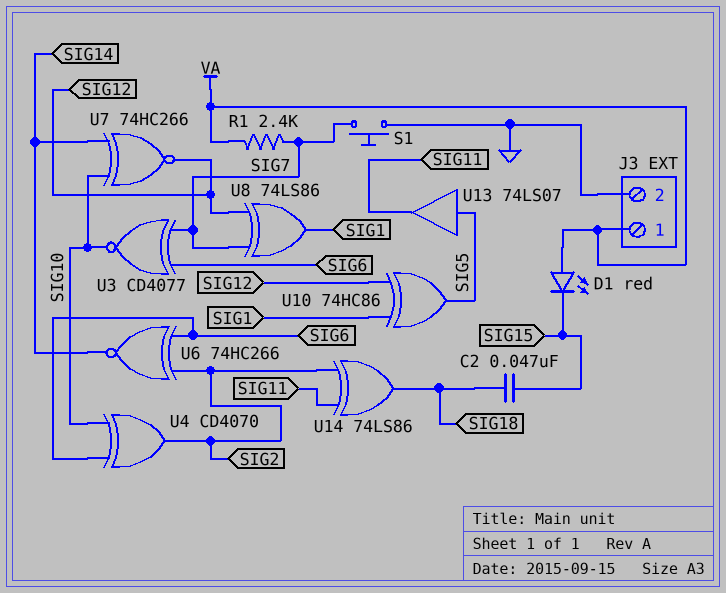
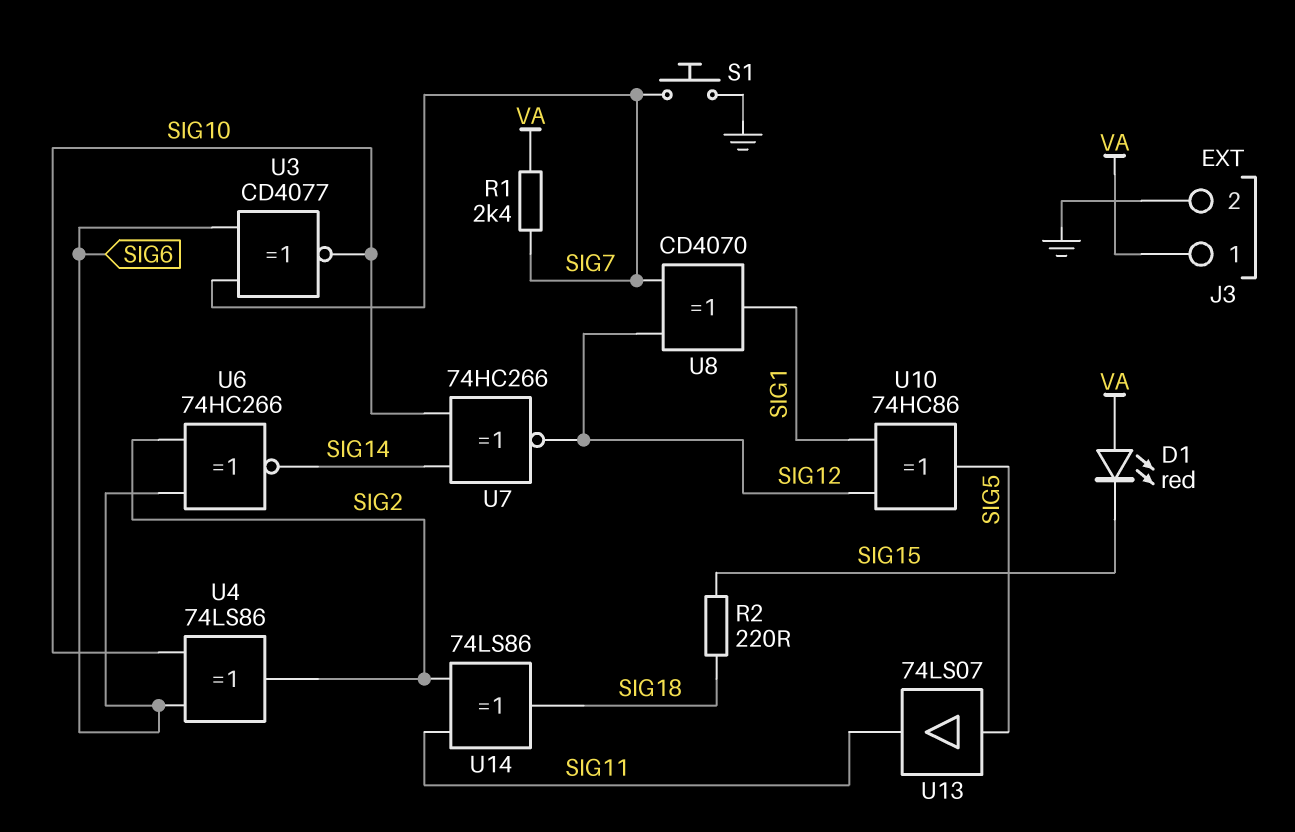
C2: 47nF (SIG15, SIG18) -> none
R2: none -> 220 (SIG15, SIG18)
U4: XOR CD4070 (in SIG6, in SIG10, out SIG2) -> XOR 74LS86 (in SIG6, in SIG10, out SIG2)
U8: XOR 74LS86 (in SIG7, in SIG12, out SIG1) -> XOR CD4070 (in SIG7, in SIG12, out SIG1)

